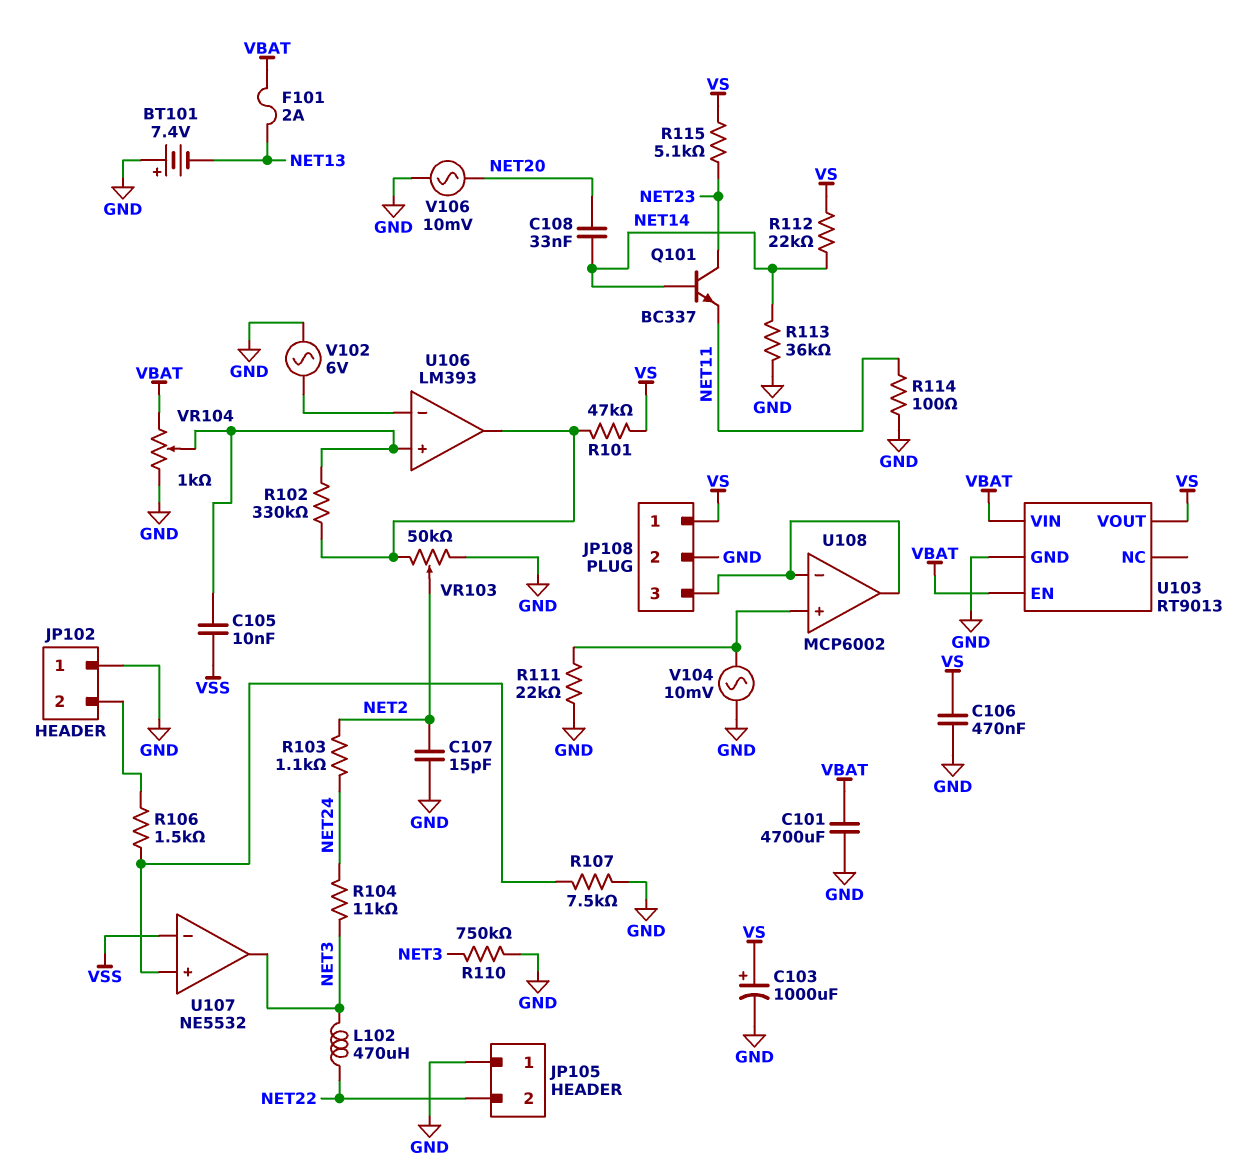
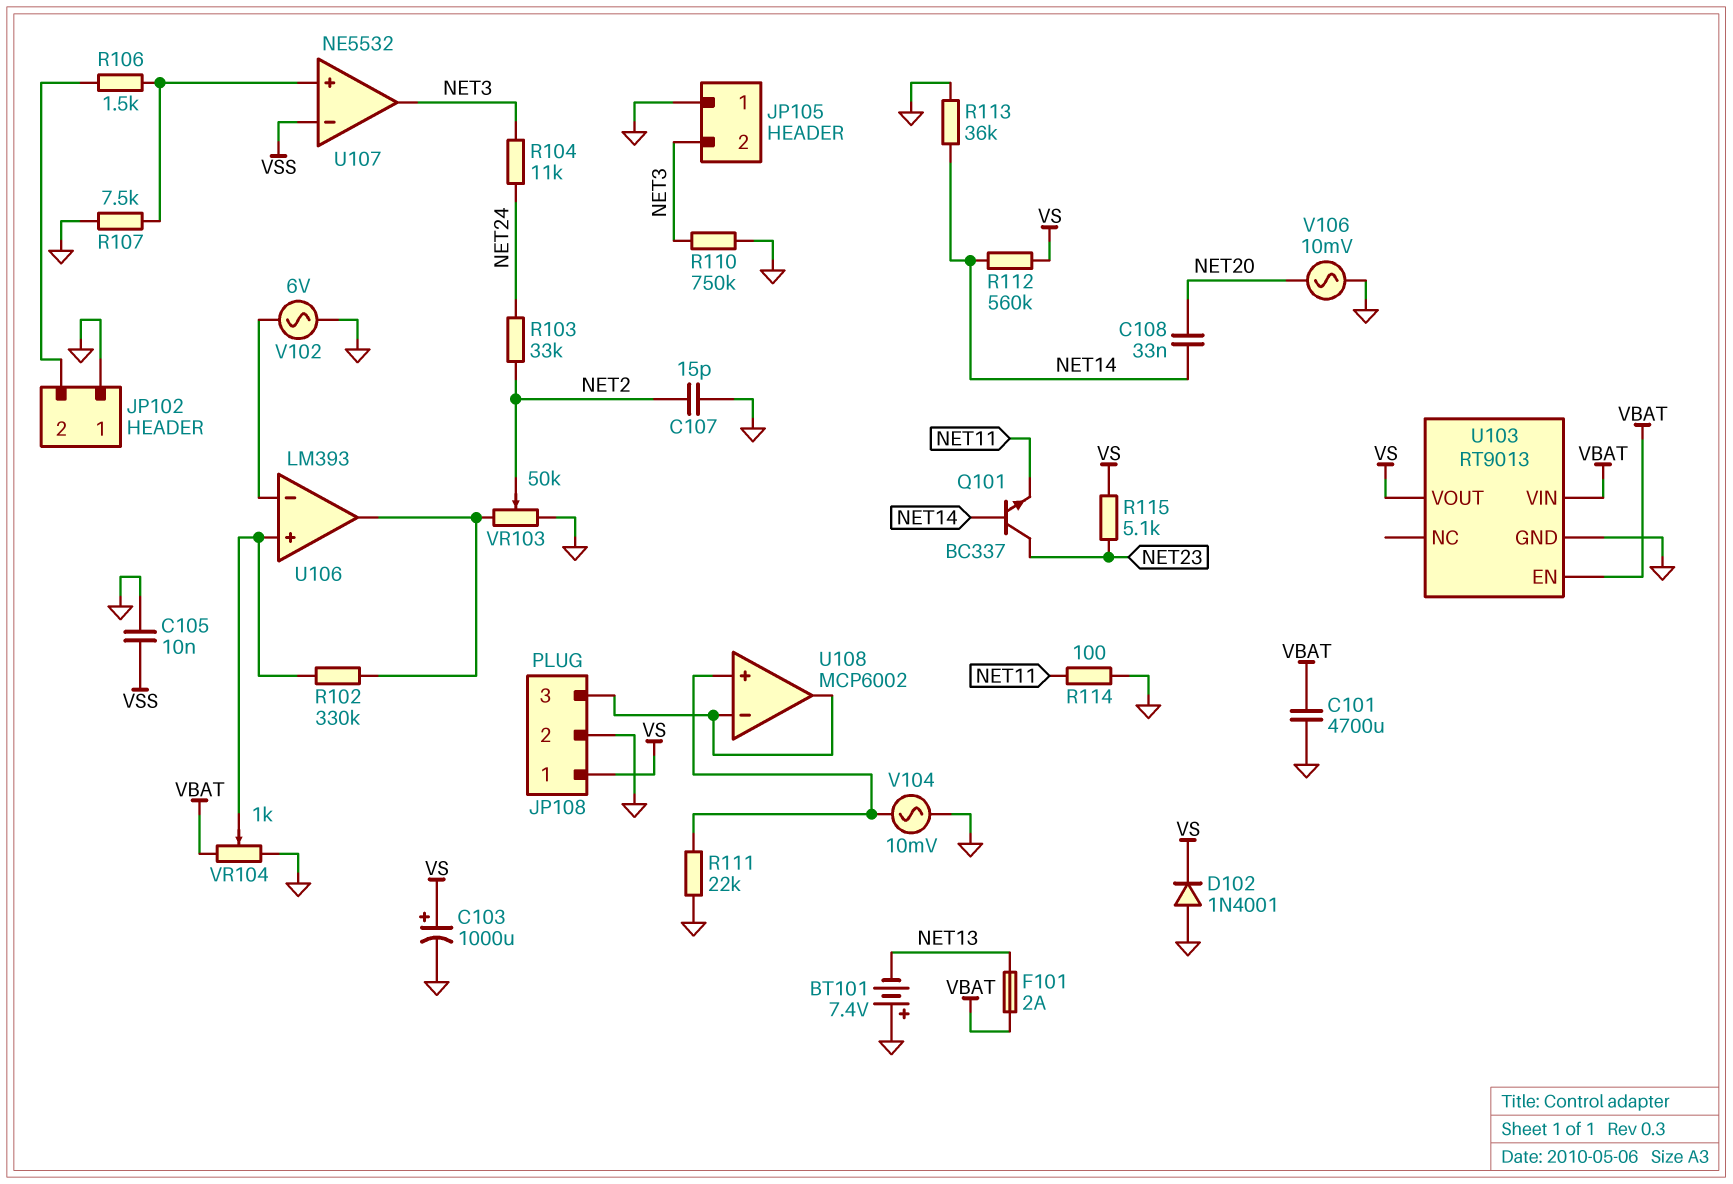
C105: 10nF (U106/in+, VSS) -> 10nF (GND, VSS)
C106: 470nF (GND, VS) -> none
D102: none -> diode 1N4001 (A GND, K VS)
JP105 pin 2: NET22 -> NET3
L102: 470uH (NET3, NET22) -> none
R101: 47k (U106/out, VS) -> none
R103: 1.1k (NET2, NET24) -> 33k (NET2, NET24)
R112: 22k (NET14, VS) -> 560k (NET14, VS)

